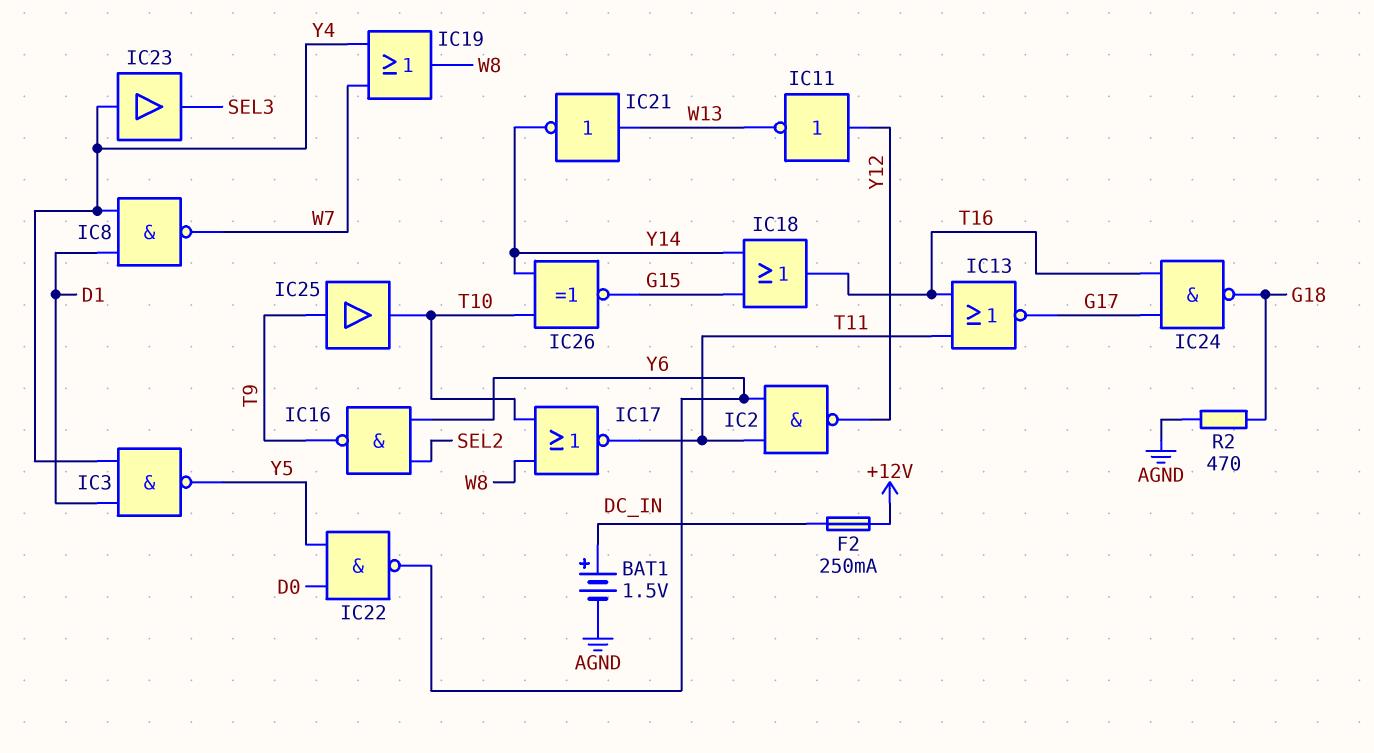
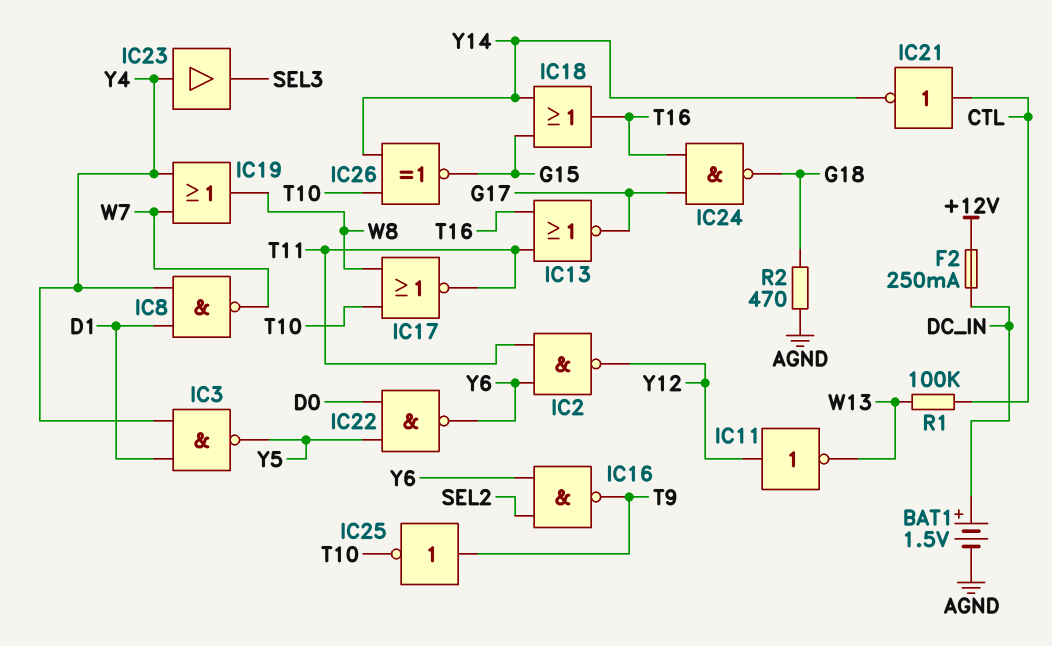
IC21: NOT (in W13, out Y14) -> NOT (in CTL, out Y14)
IC25: buffer (in T9, out T10) -> NOT (in T9, out T10)
R1: none -> 100k (CTL, W13)

